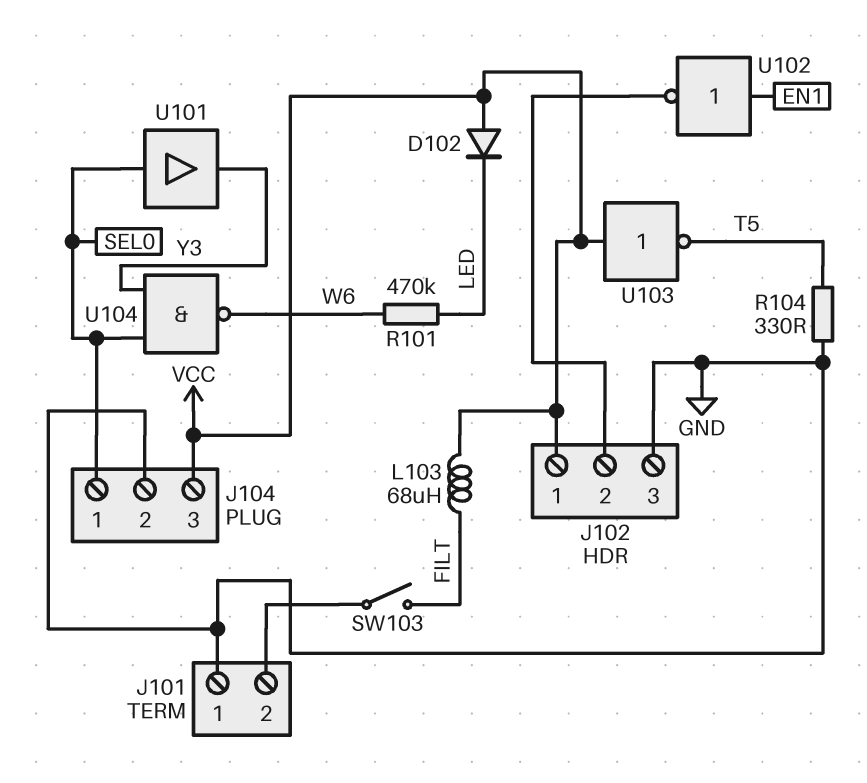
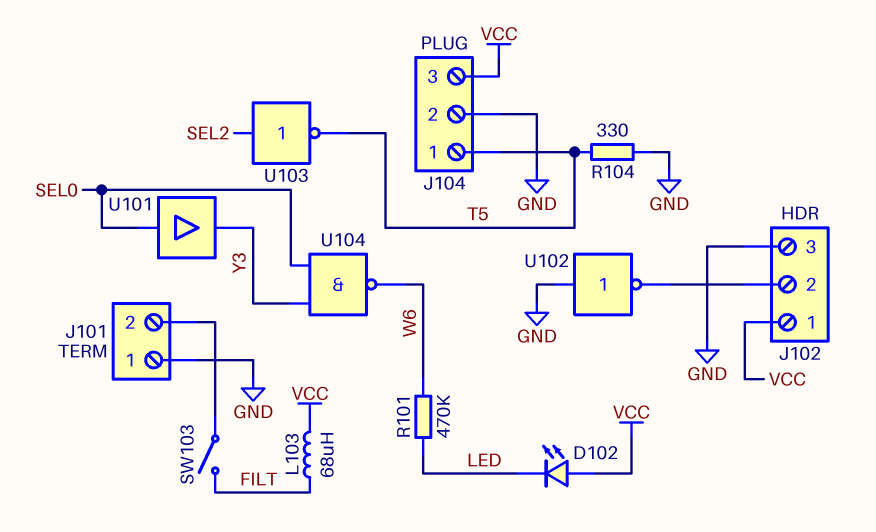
D102: diode (A VCC, K LED) -> LED (A VCC, K LED)
J104 pin 1: SEL0 -> T5
U102: NOT (in EN1, out J102/2) -> NOT (in GND, out J102/2)
U103: NOT (in VCC, out T5) -> NOT (in SEL2, out T5)

